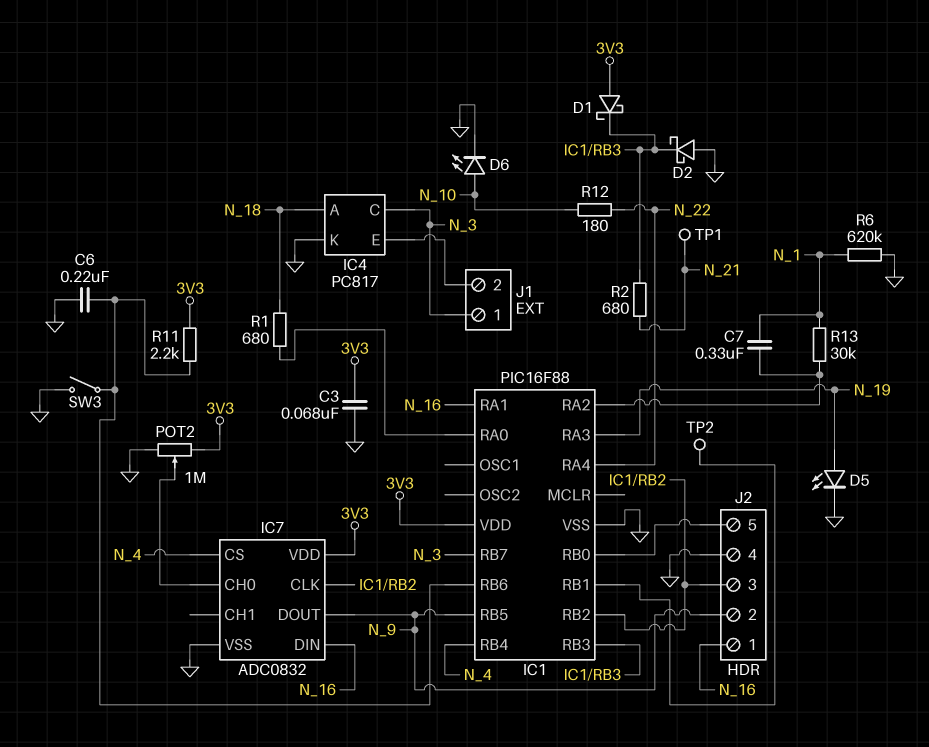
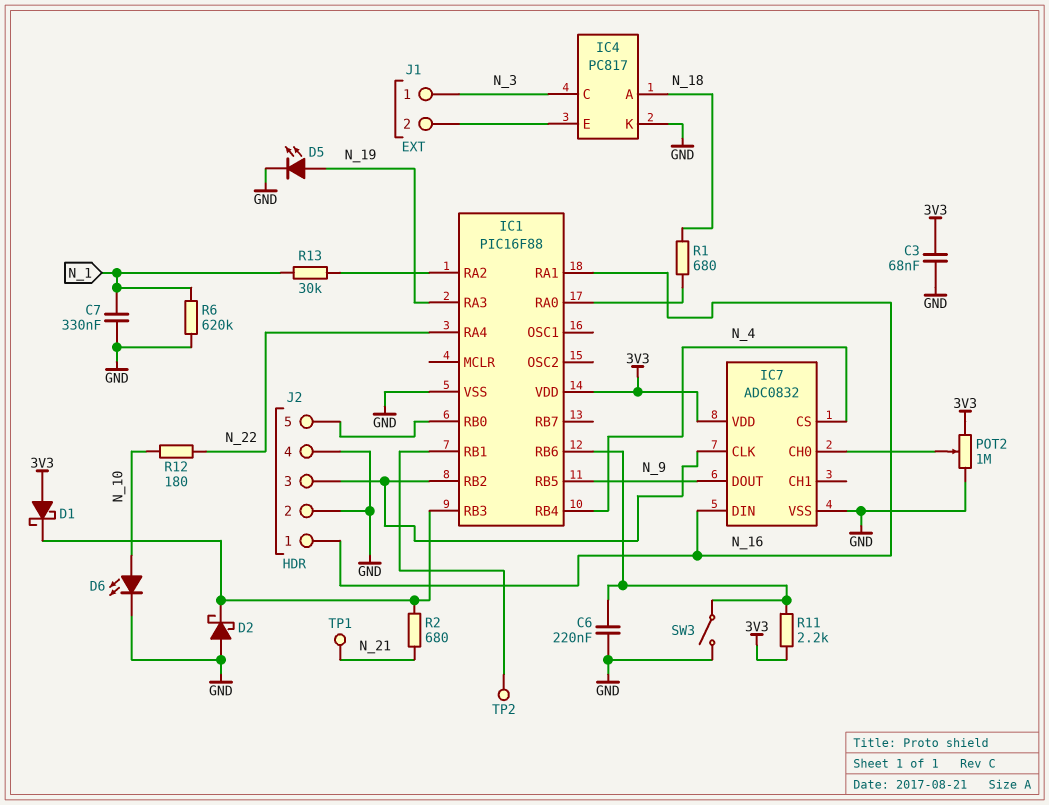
C7: 330nF (IC1/RA2, N_1) -> 330nF (GND, N_1)
IC1 pin RB7: N_3 -> none
J2 pin 2: N_9 -> GND

